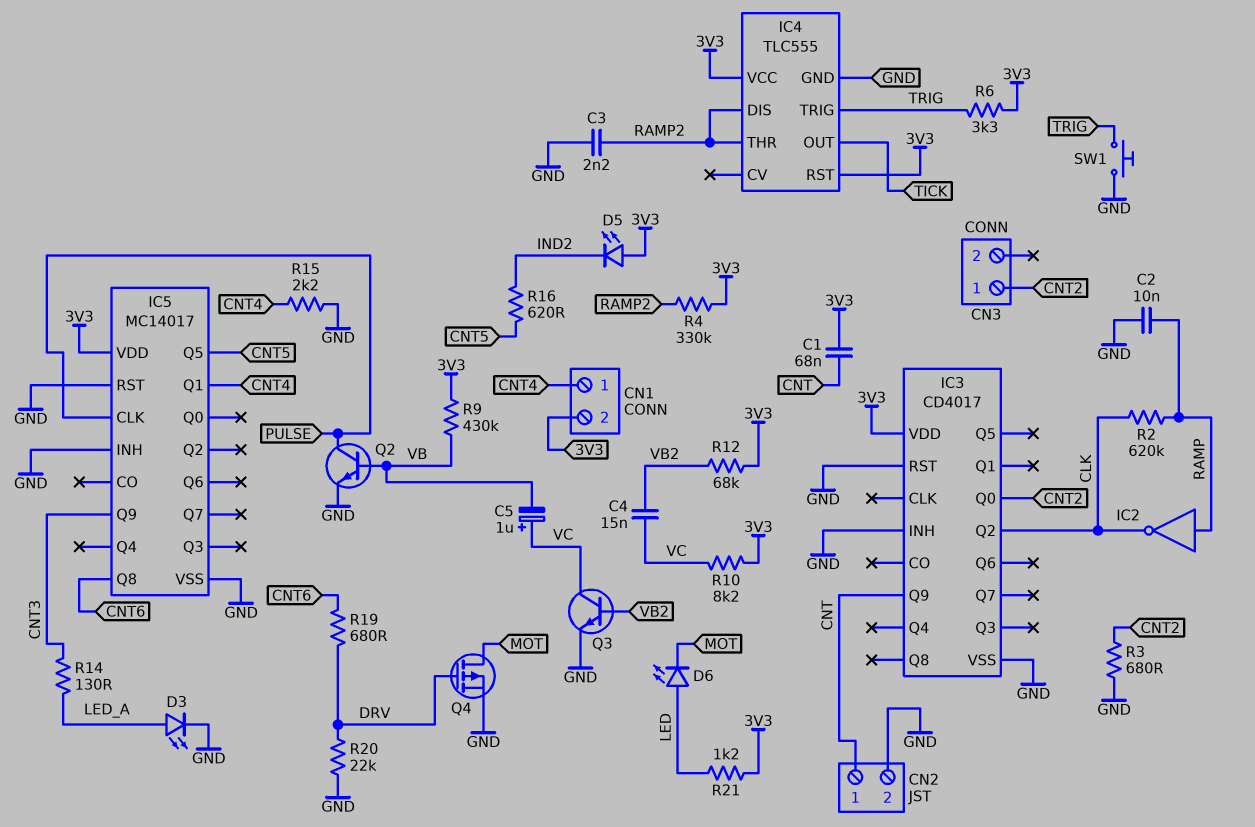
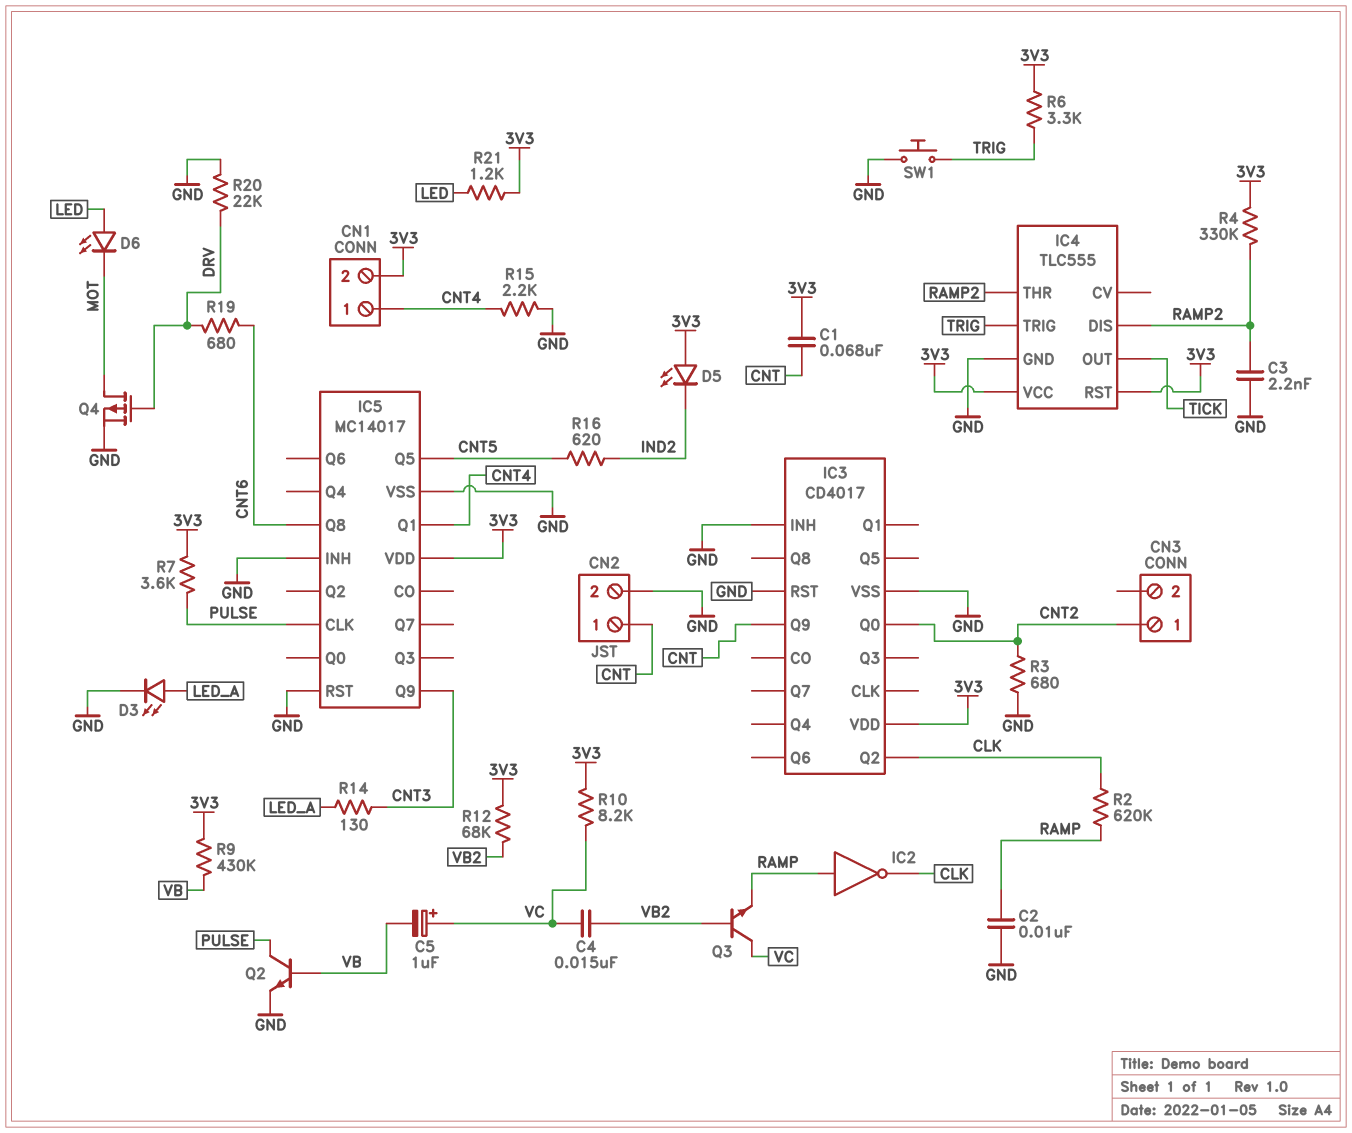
Q3: NPN (B VB2, C VC, E GND) -> NPN (B VB2, C VC, E RAMP)
R7: none -> 3.6k (3V3, PULSE)

